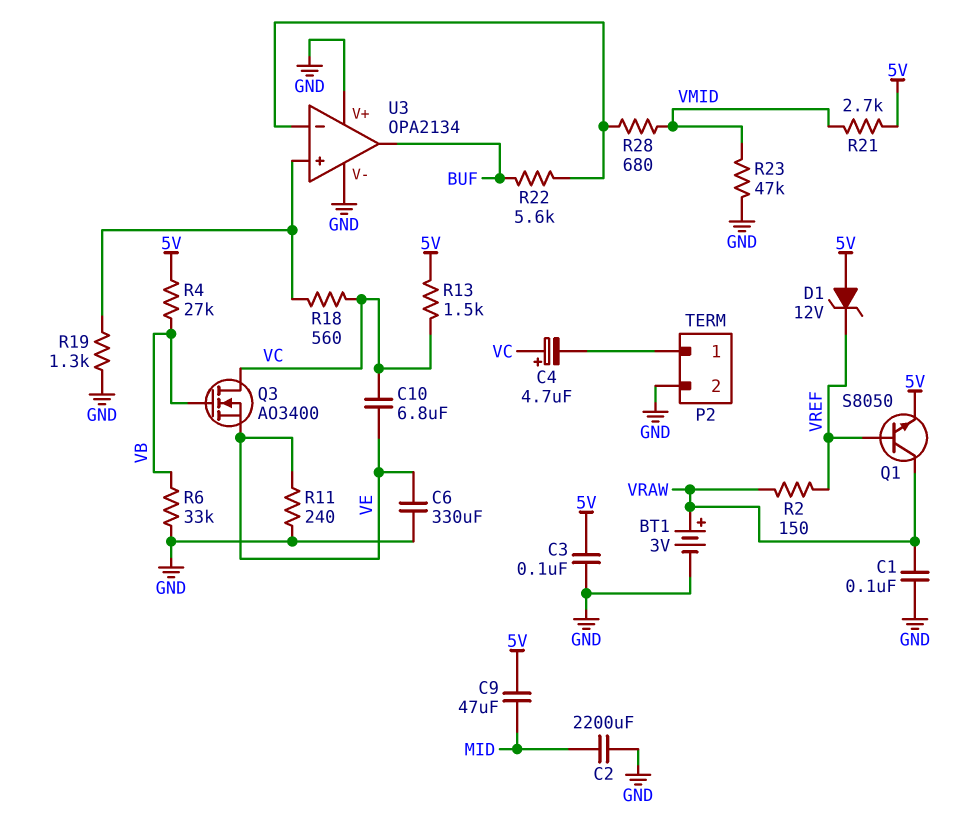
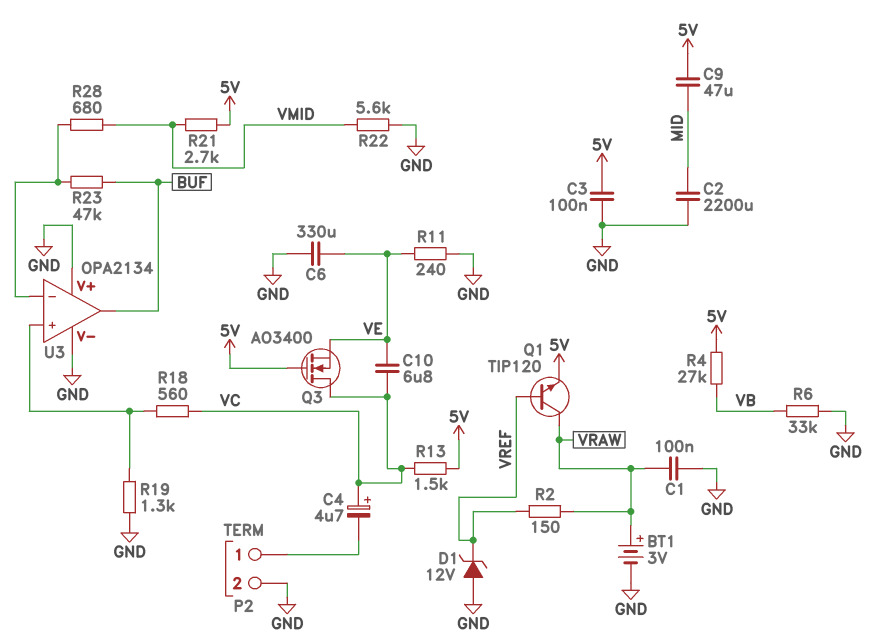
D1: zener 12V (A 5V, K VREF) -> zener 12V (A GND, K VREF)
Q1: NPN S8050 (B VREF, C VRAW, E 5V) -> NPN TIP120 (B VREF, C VRAW, E 5V)
Q3: NMOS AO3400 (G VB, D VC, S VE) -> NMOS AO3400 (G 5V, D VC, S VE)
R22: 5.6k (BUF, U3/in-) -> 5.6k (GND, VMID)
R23: 47k (GND, VMID) -> 47k (BUF, U3/in-)

